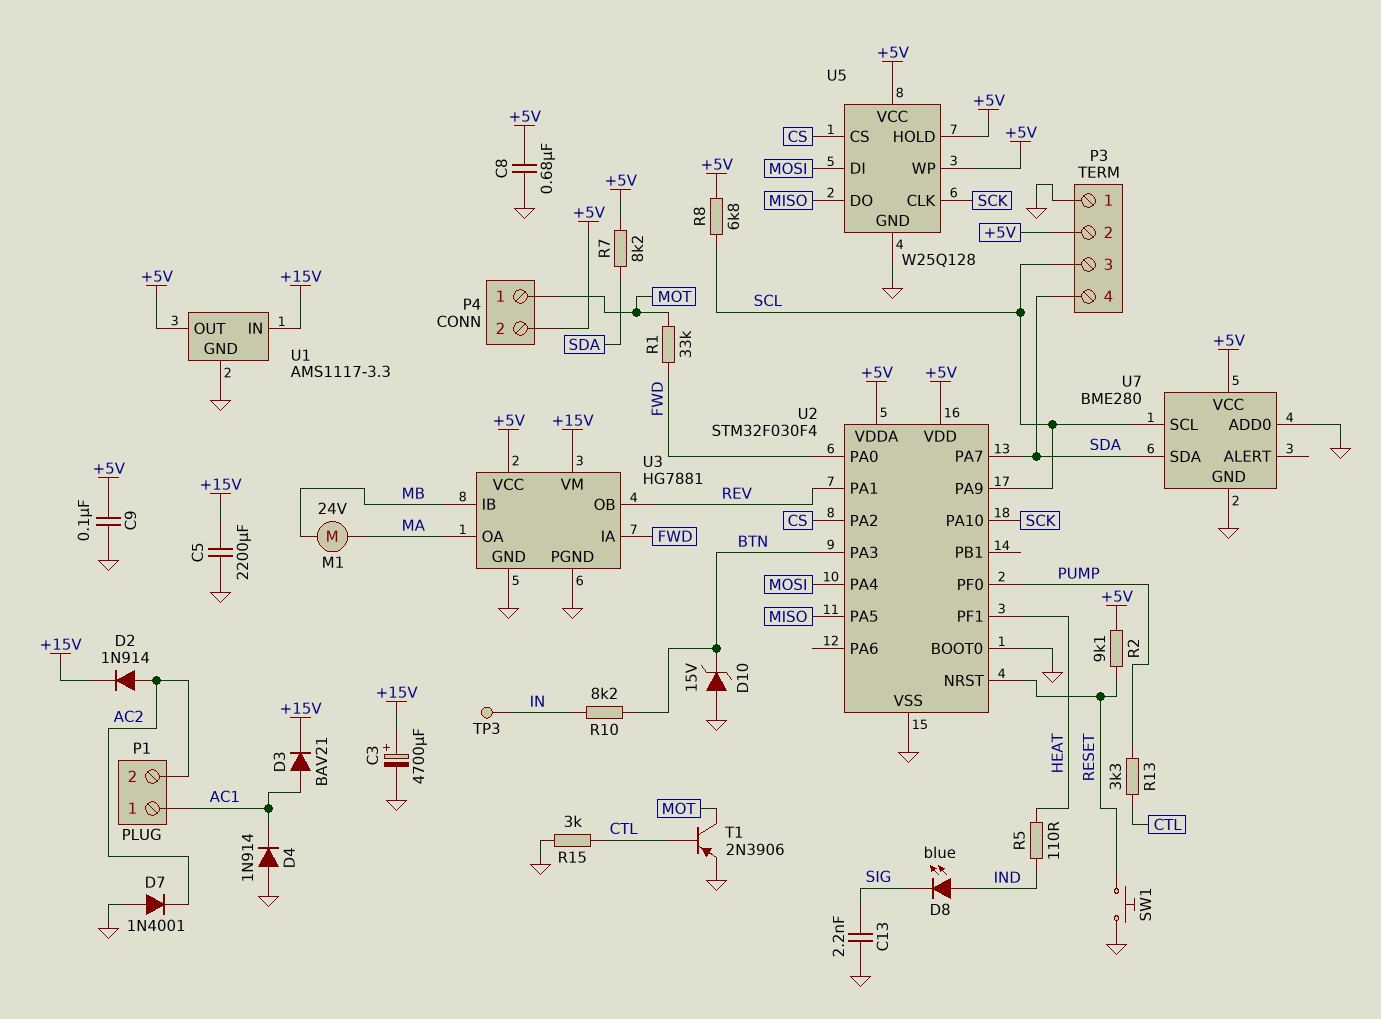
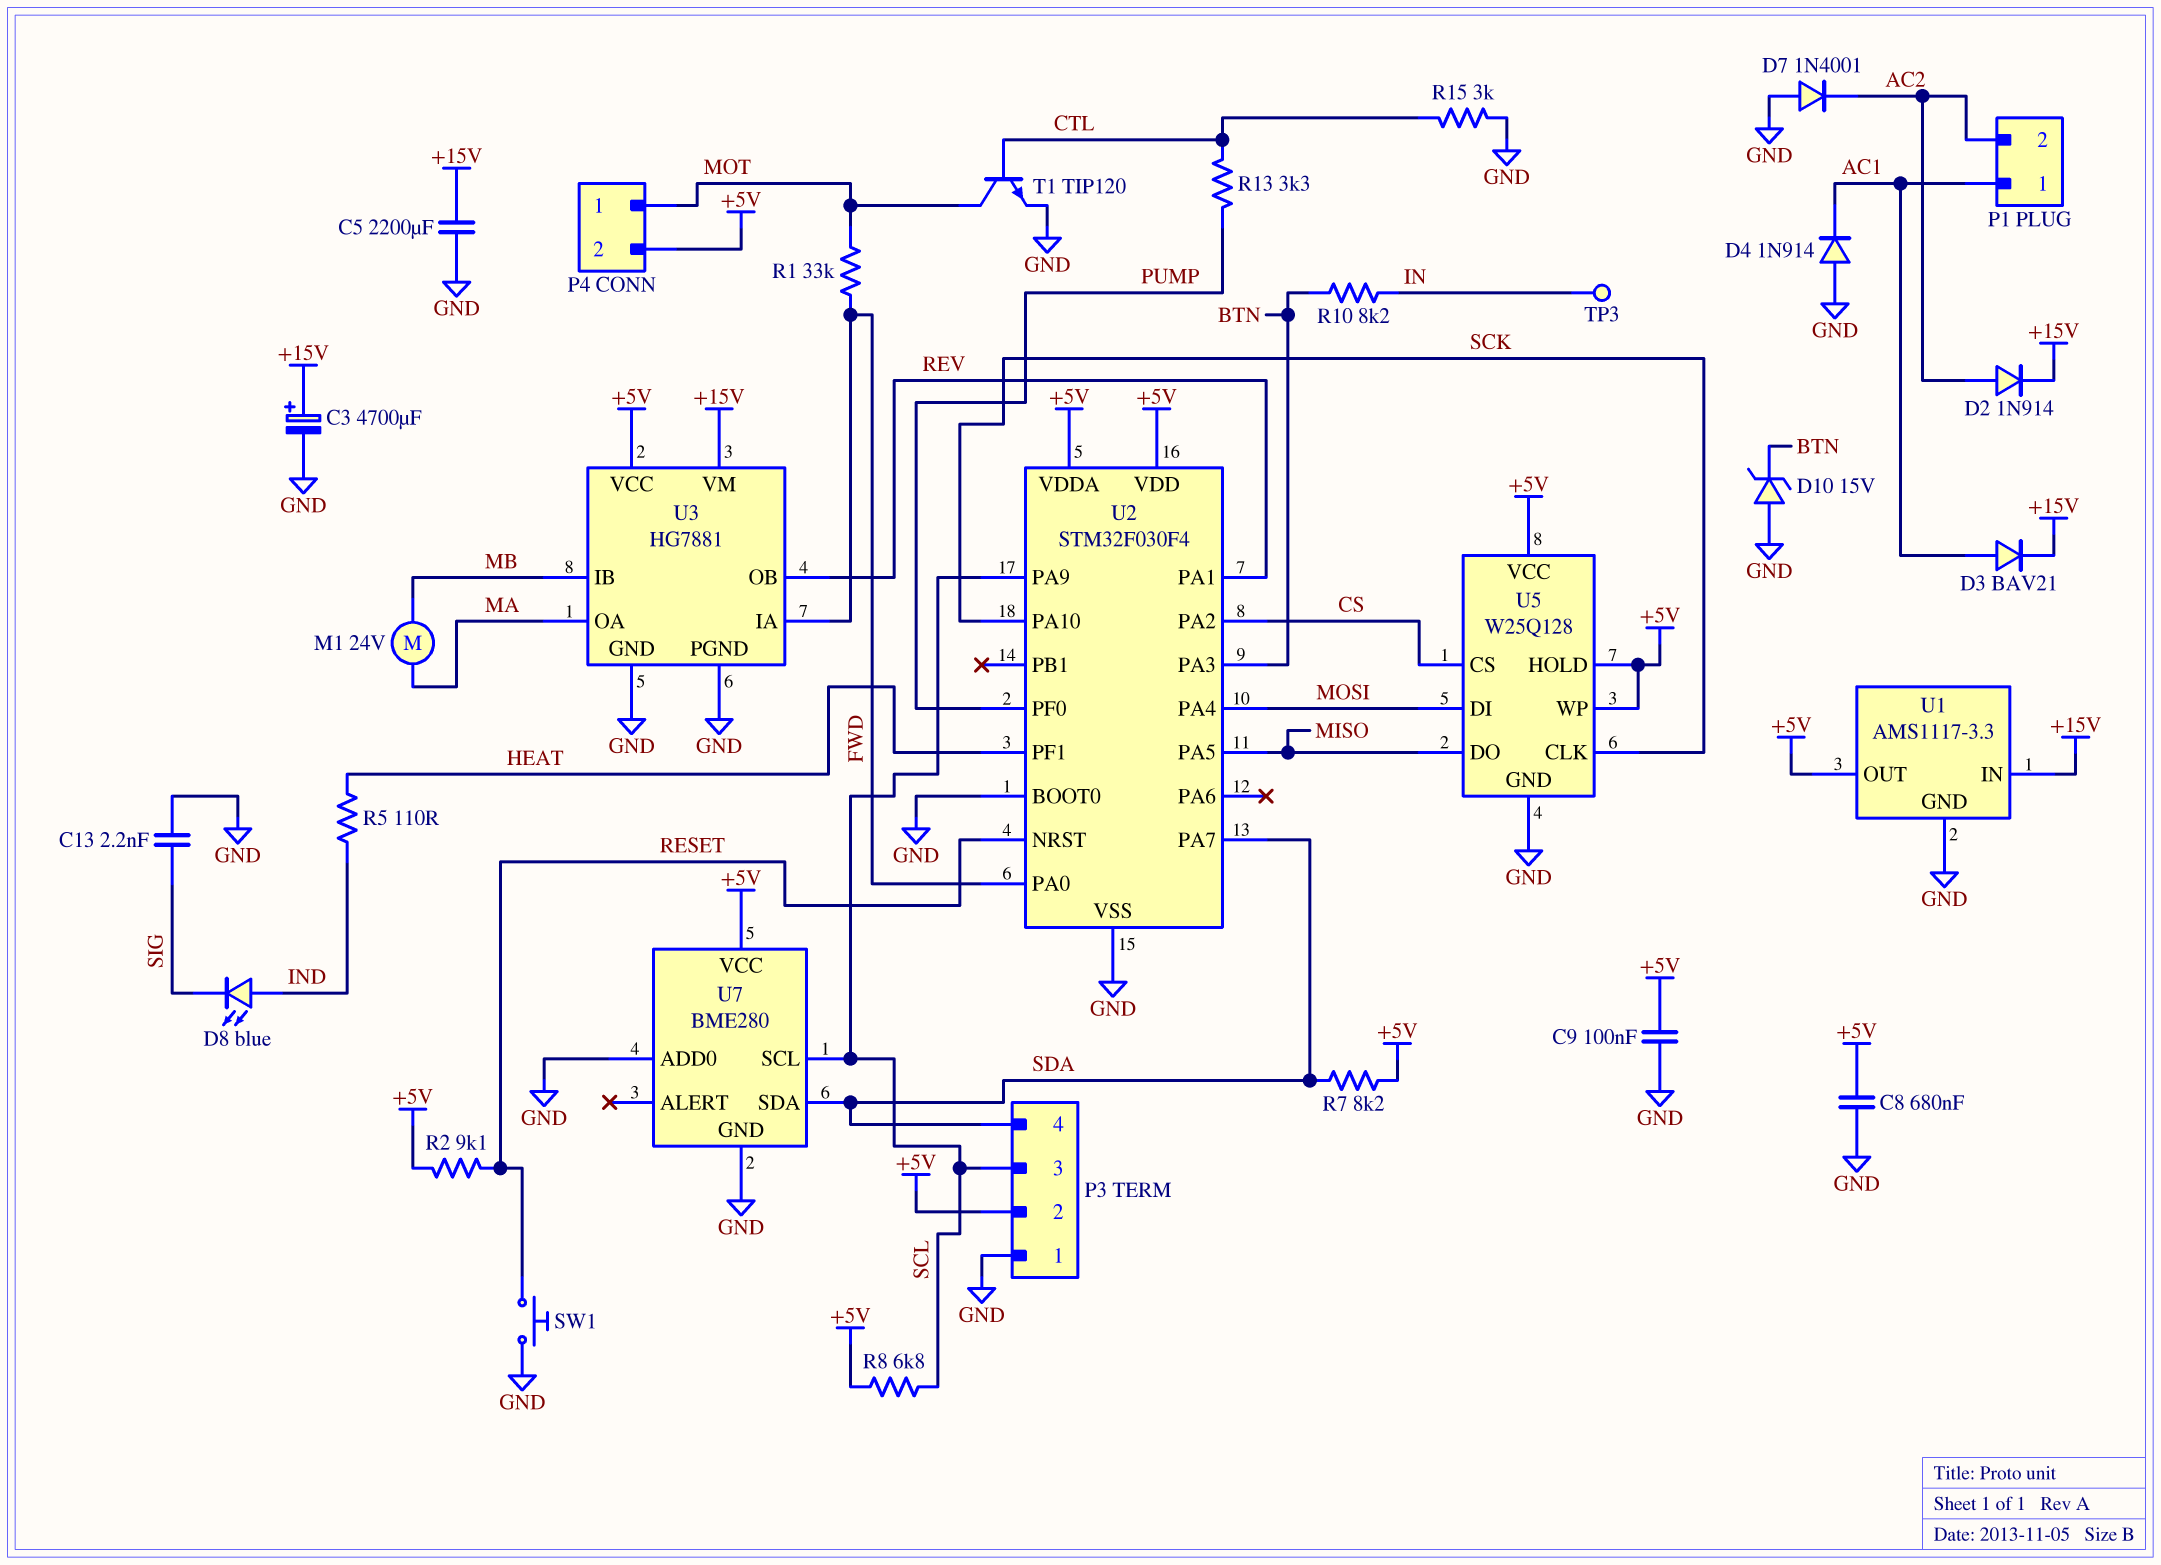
T1: PNP 2N3906 (B CTL, C MOT, E GND) -> NPN TIP120 (B CTL, C MOT, E GND)

